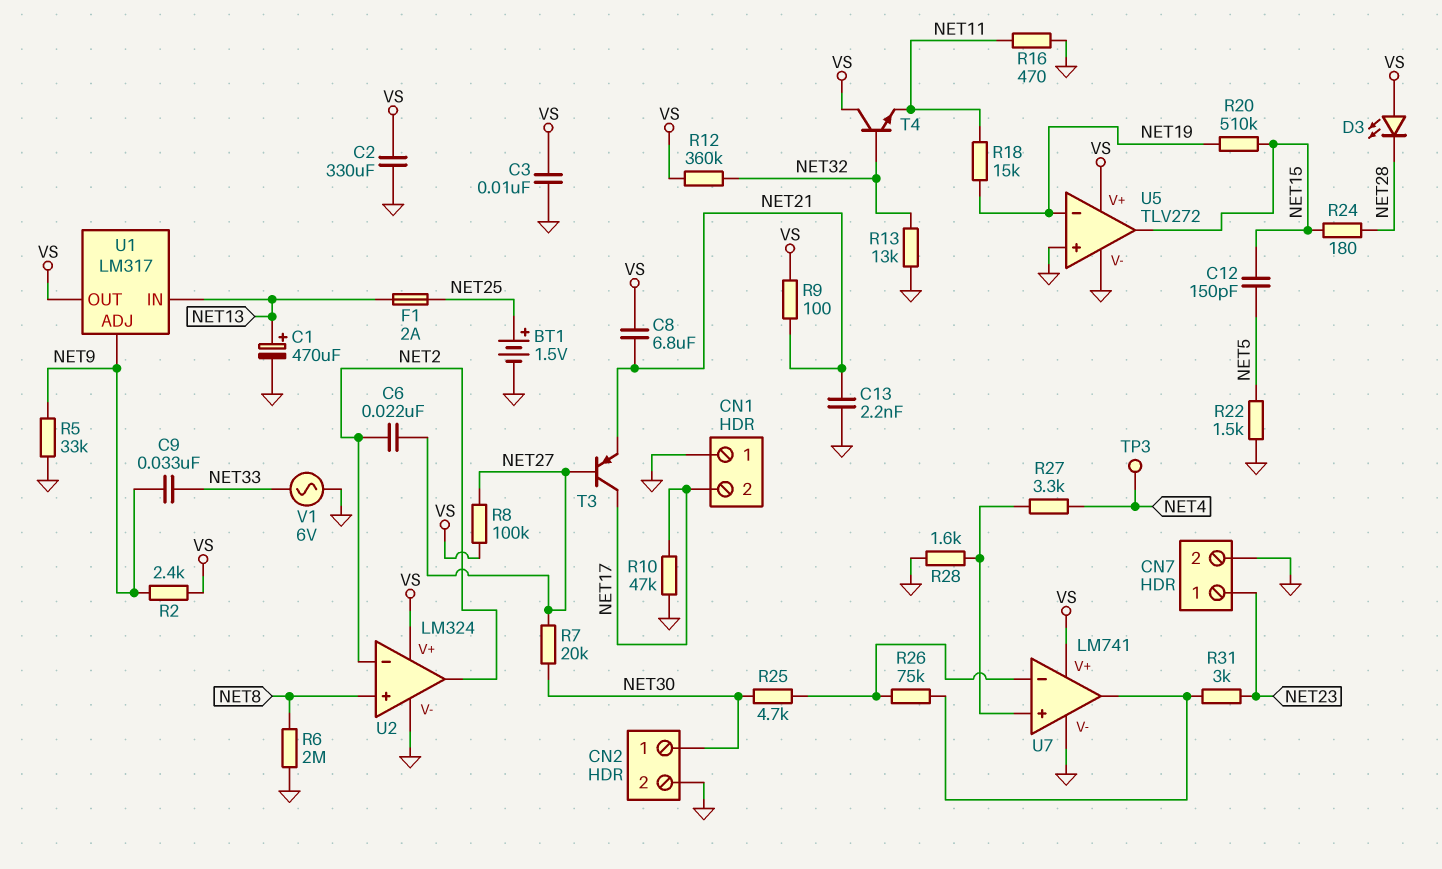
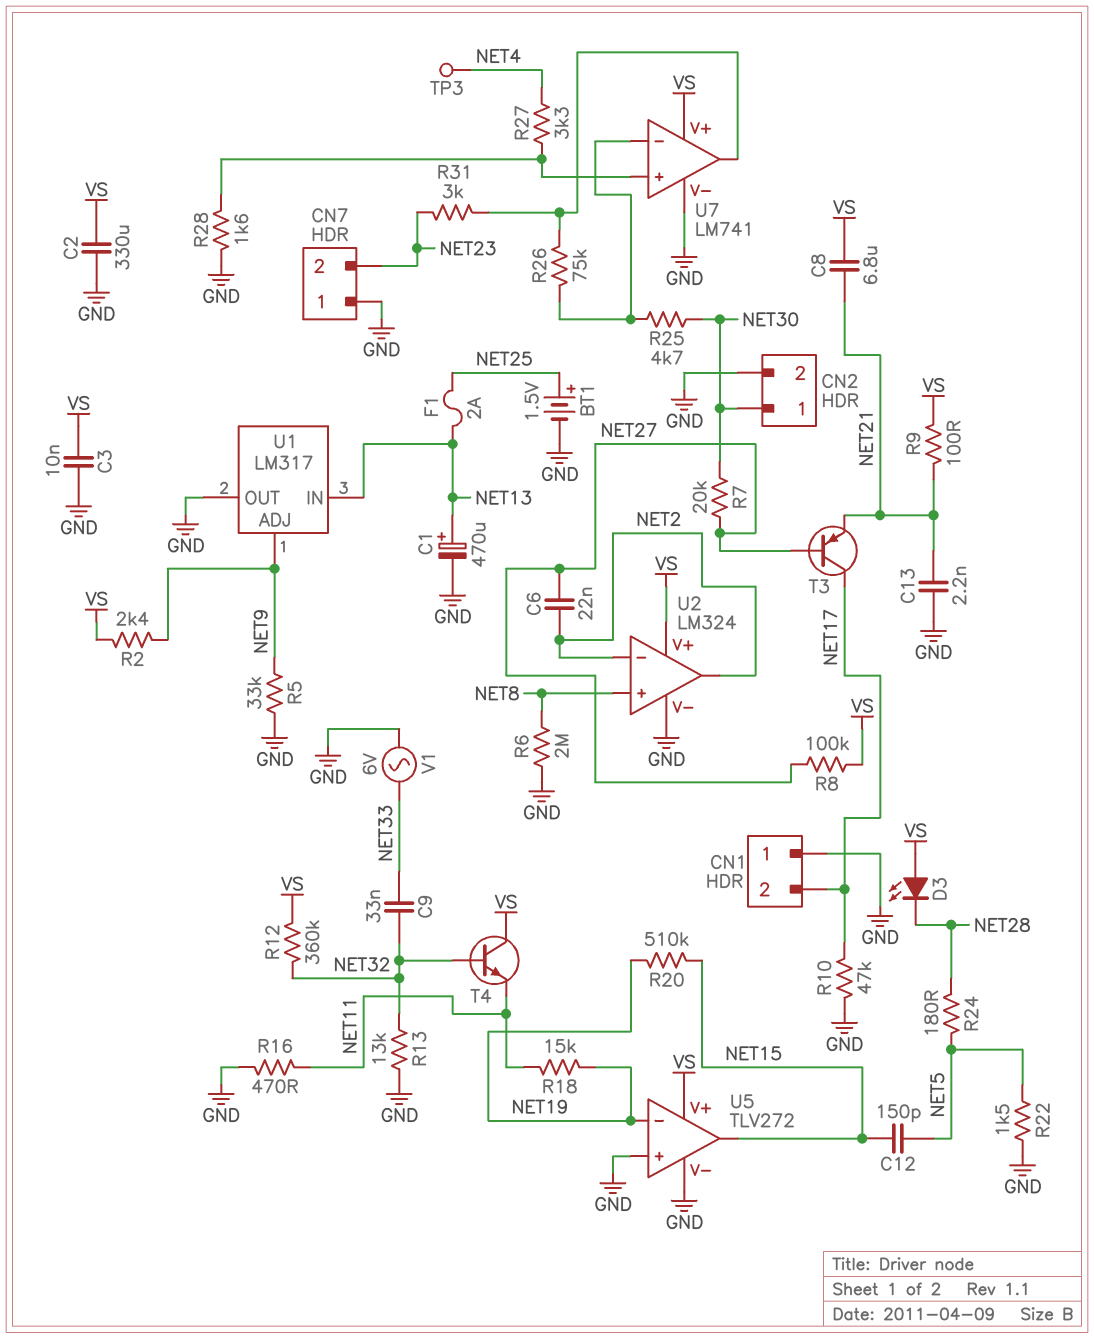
C9: 33nF (NET9, NET33) -> 33nF (NET32, NET33)
CN7 pin 1: NET23 -> GND
CN7 pin 2: GND -> NET23
R24: 180 (NET15, NET28) -> 180 (NET5, NET28)
U1 pin OUT: VS -> GND

